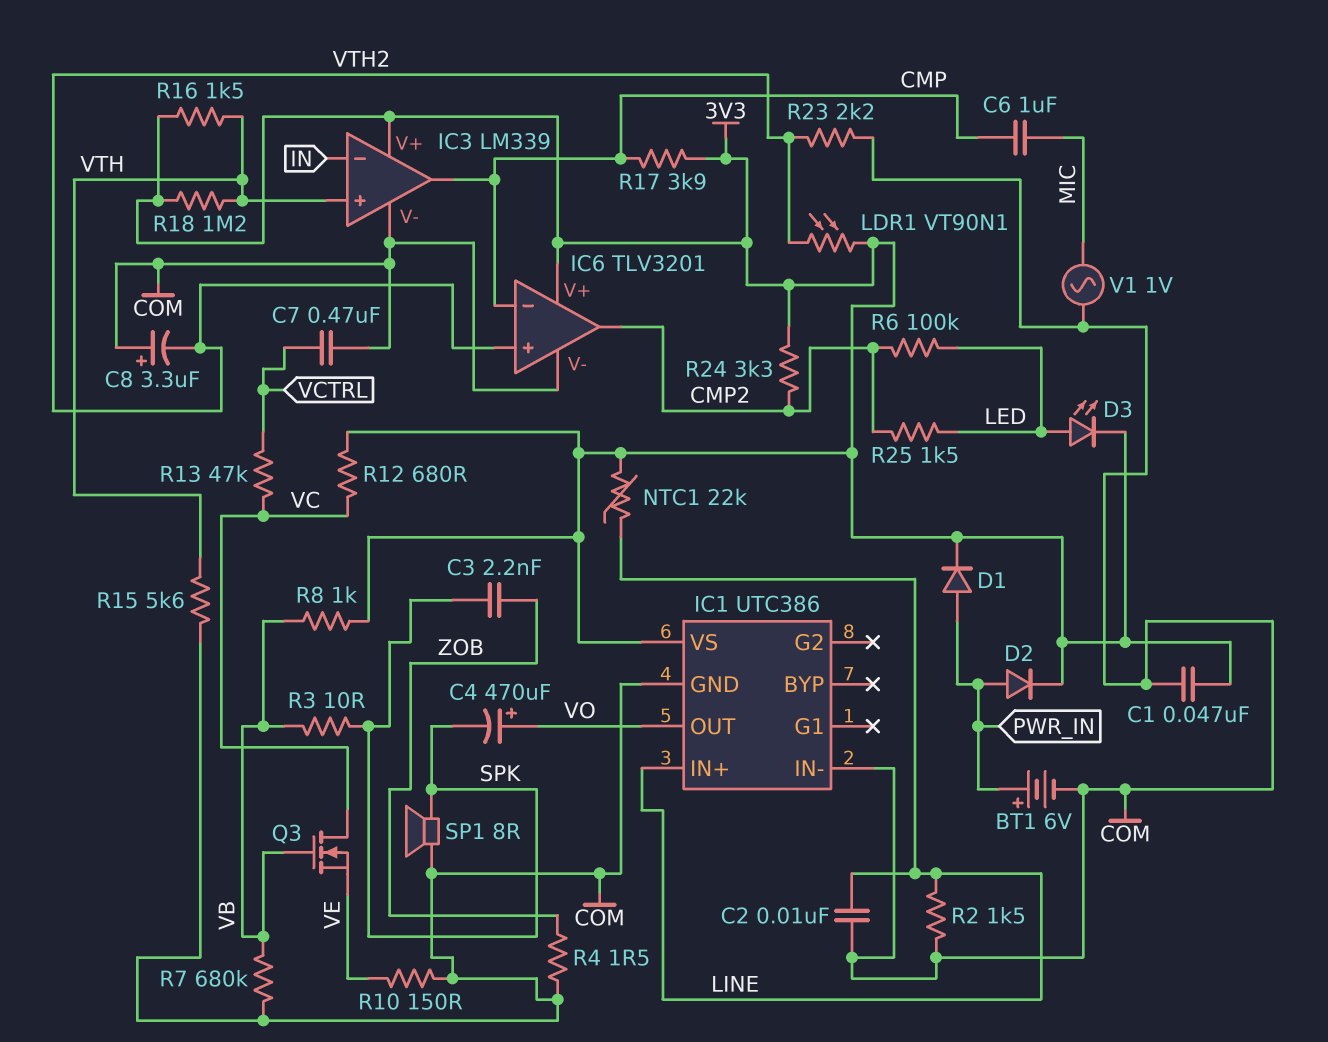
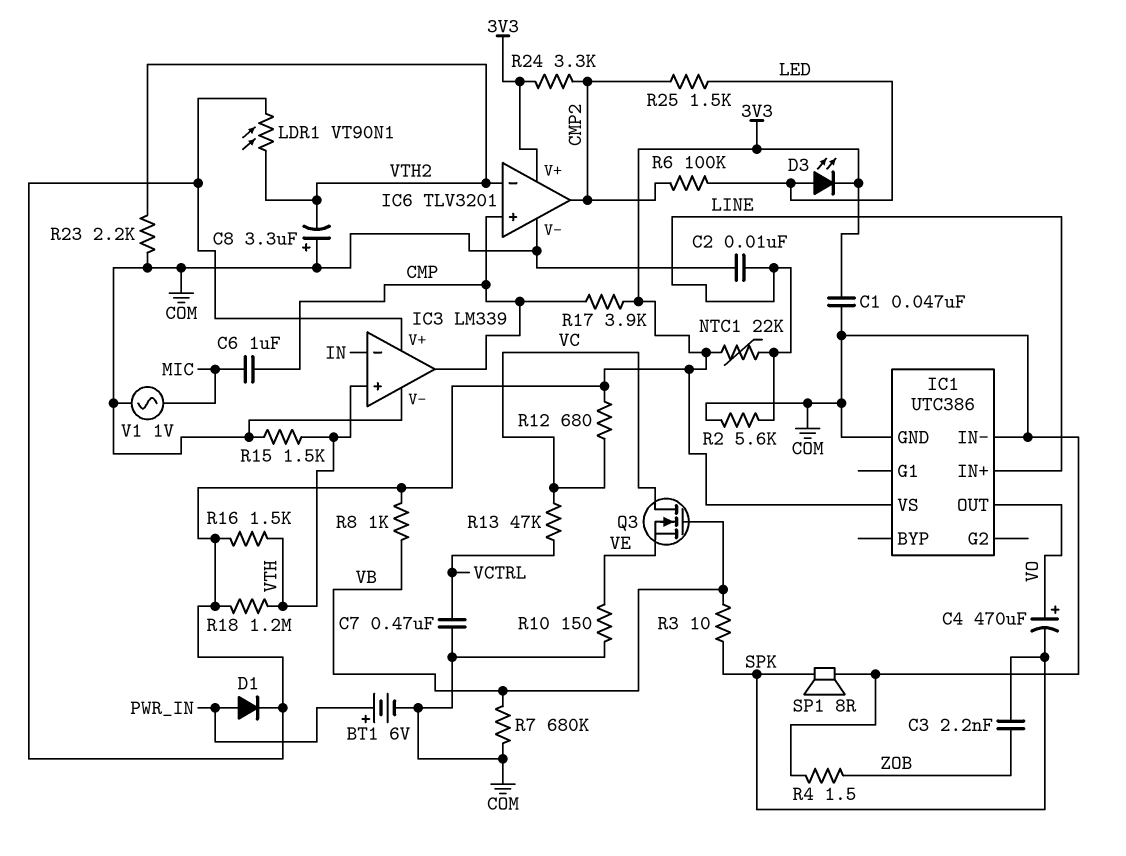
D2: diode (A PWR_IN, K 3V3) -> none
IC6 pin in+: VTH2 -> CMP
IC6 pin in-: CMP -> VTH2
R2: 1.5k (COM, LINE) -> 5.6k (COM, LINE)
R15: 5.6k (COM, VTH) -> 1.5k (COM, VTH)

